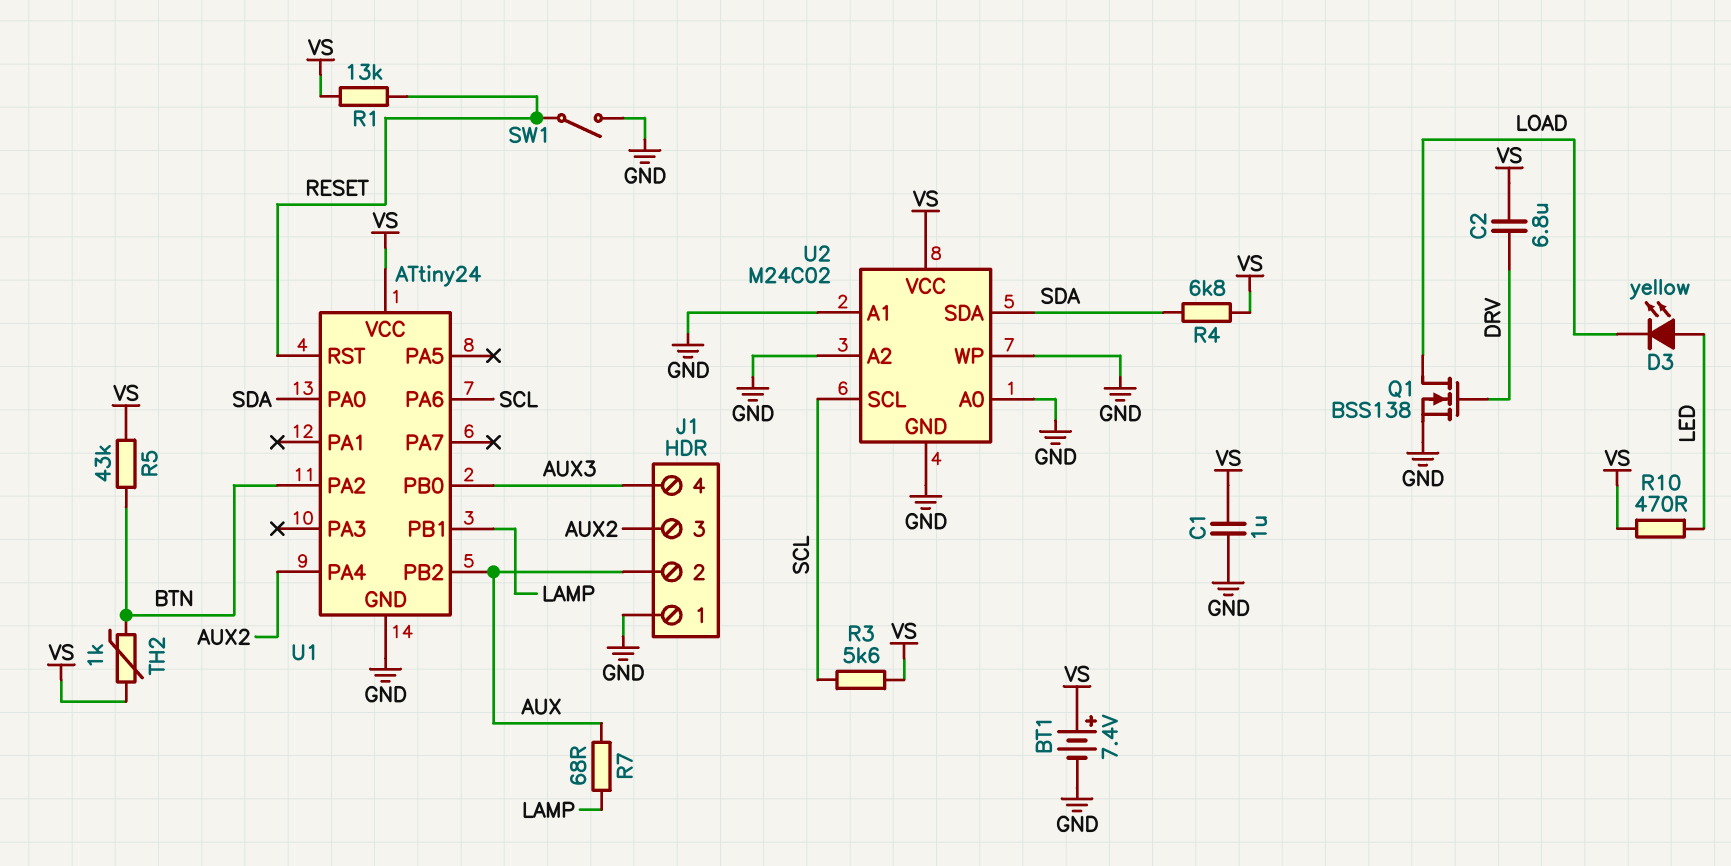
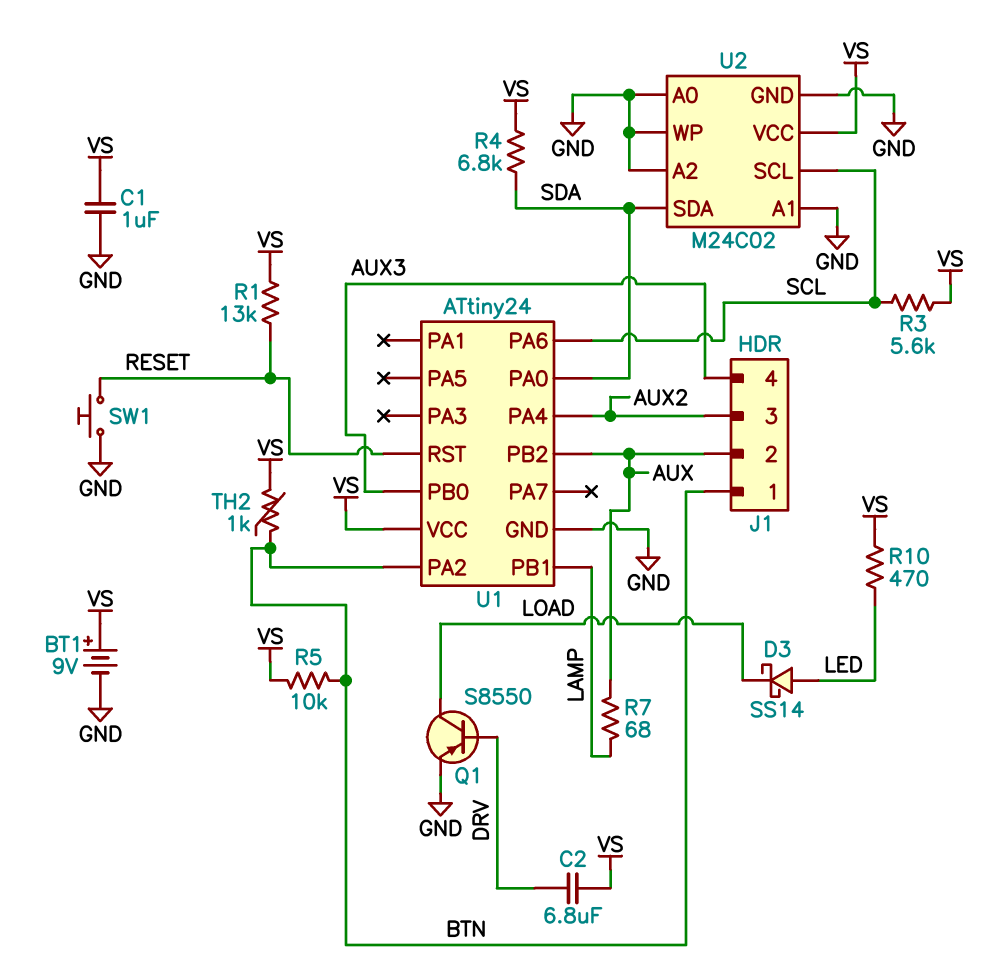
BT1: 7.4V (plus VS, minus GND) -> 9V (plus VS, minus GND)
D3: LED yellow (A LED, K LOAD) -> schottky SS14 (A LED, K LOAD)
J1 pin 1: GND -> BTN
Q1: NMOS BSS138 (G DRV, D LOAD, S GND) -> PNP S8550 (B DRV, C LOAD, E GND)
R5: 43k (BTN, VS) -> 10k (BTN, VS)
SW1: switch (GND, RESET) -> button (GND, RESET)

